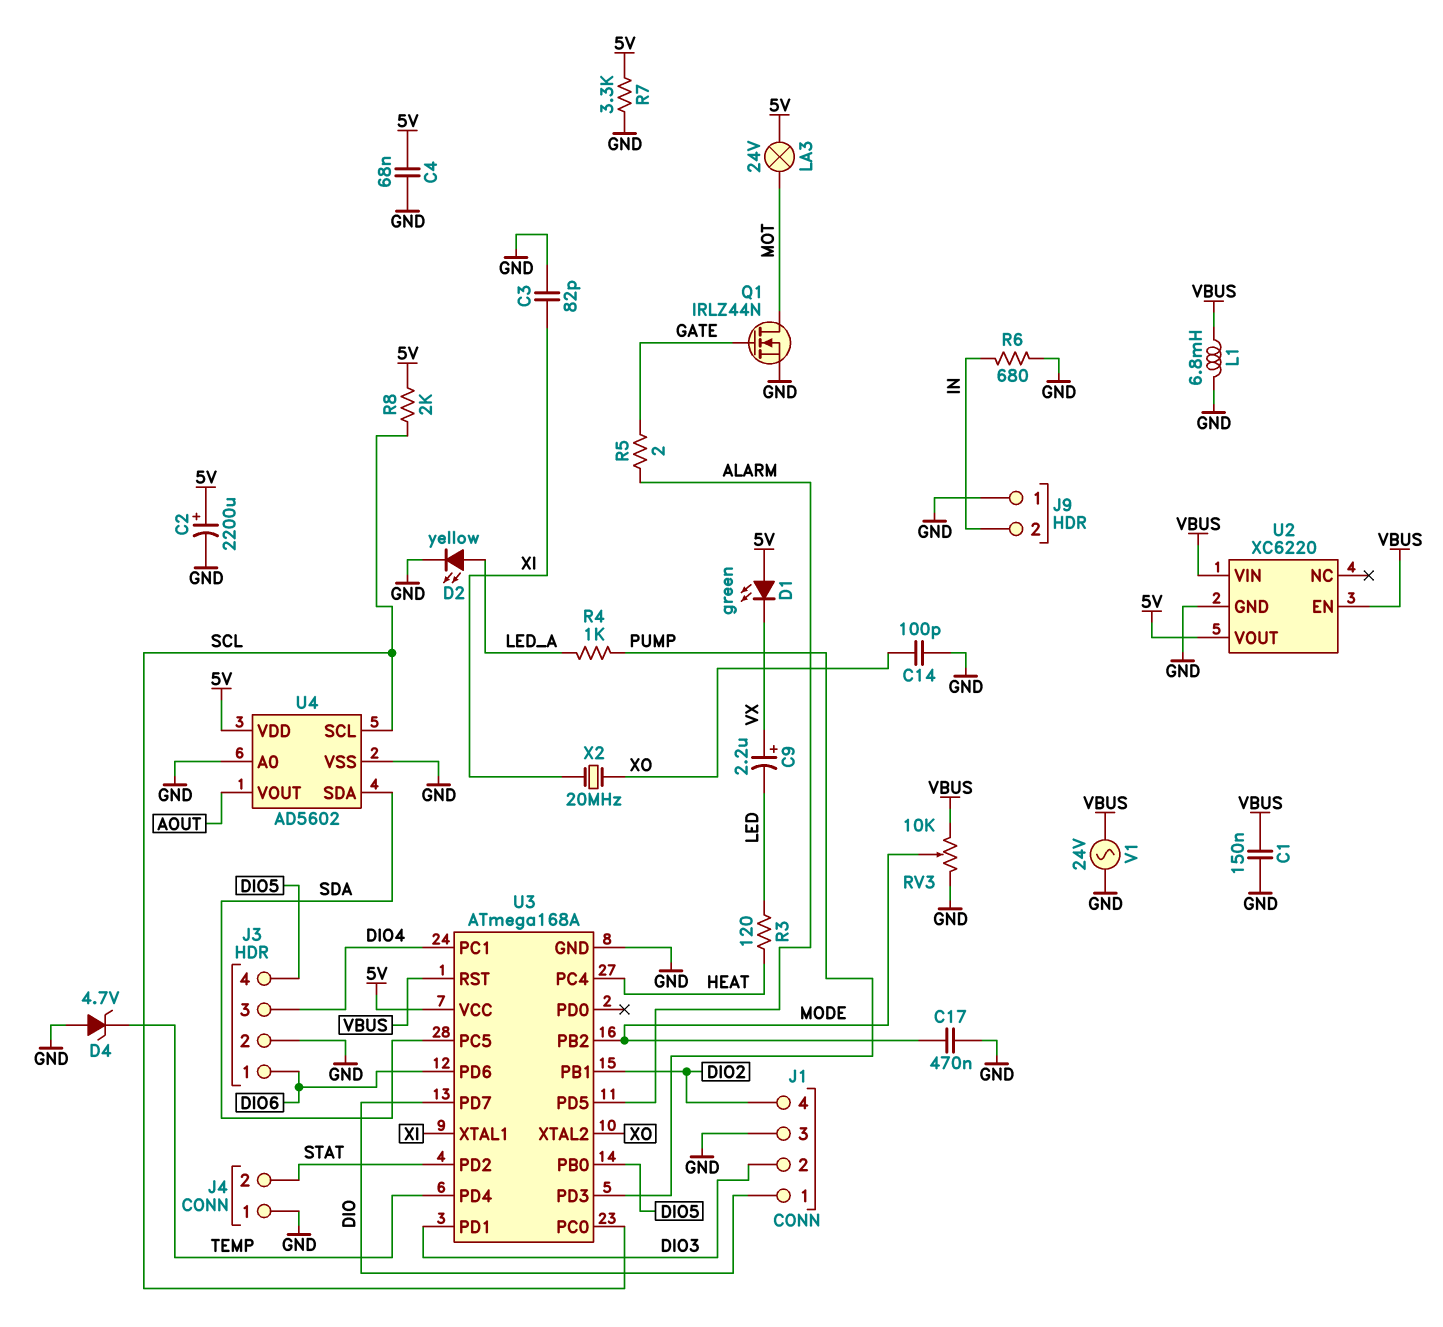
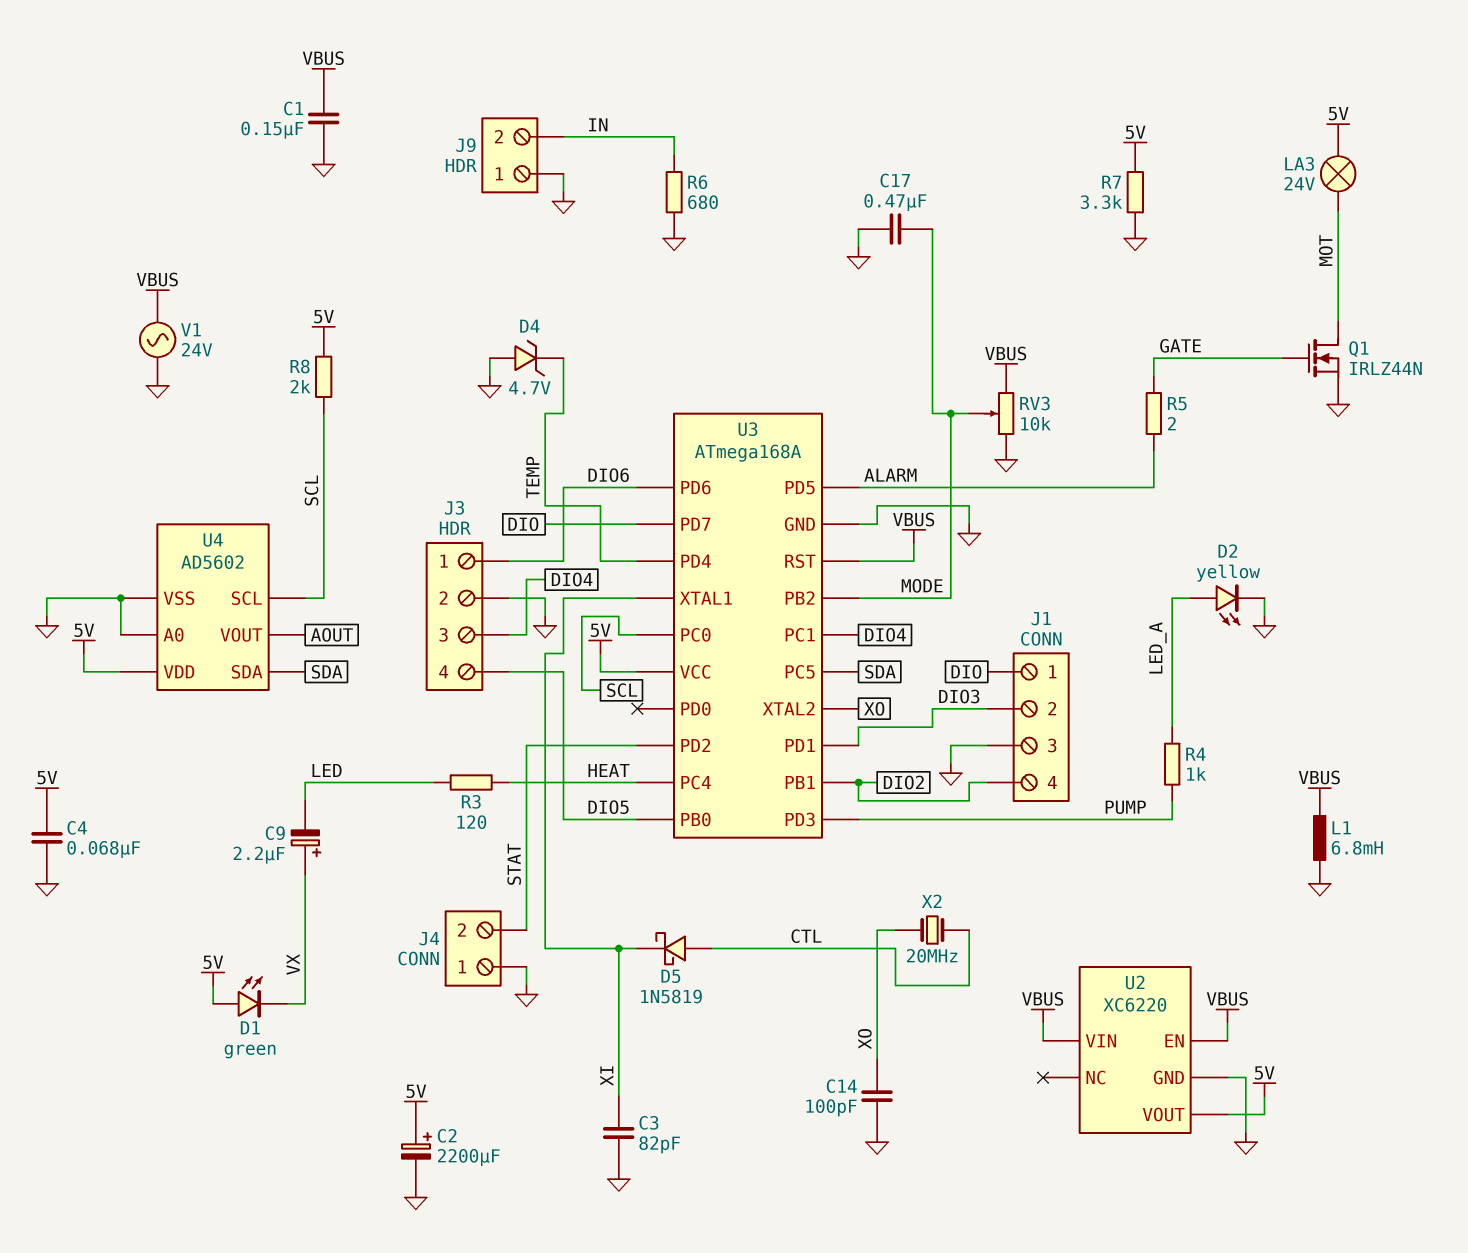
D5: none -> schottky 1N5819 (A CTL, K XI)
X2: 20MHz (XI, XO) -> 20MHz (CTL, XO)

